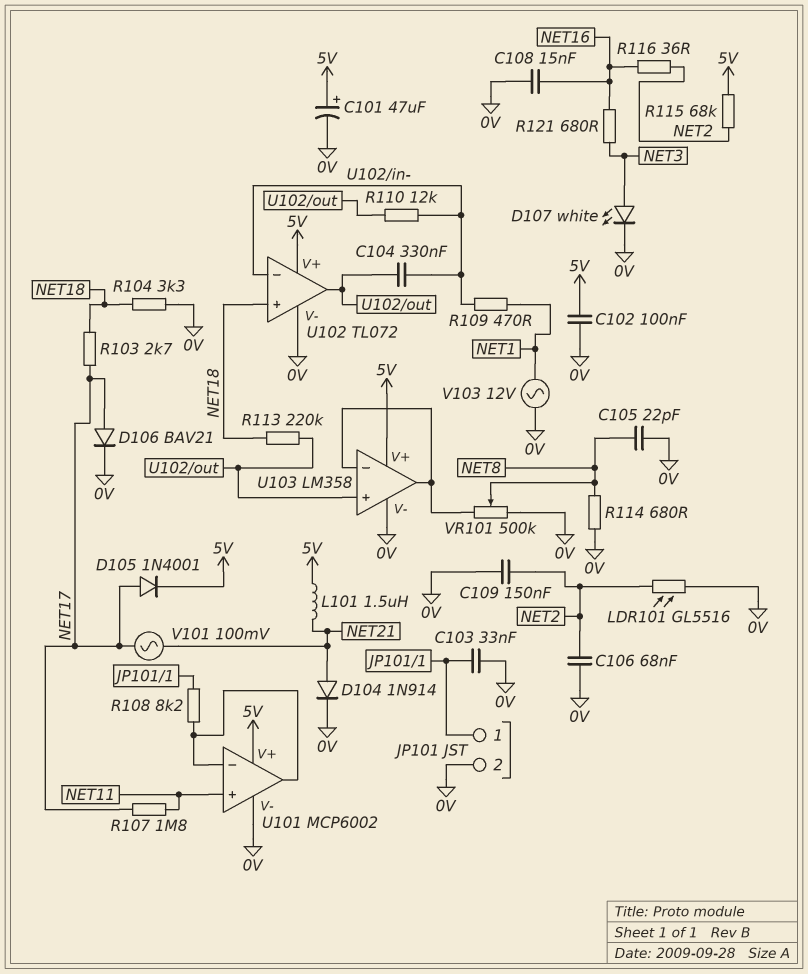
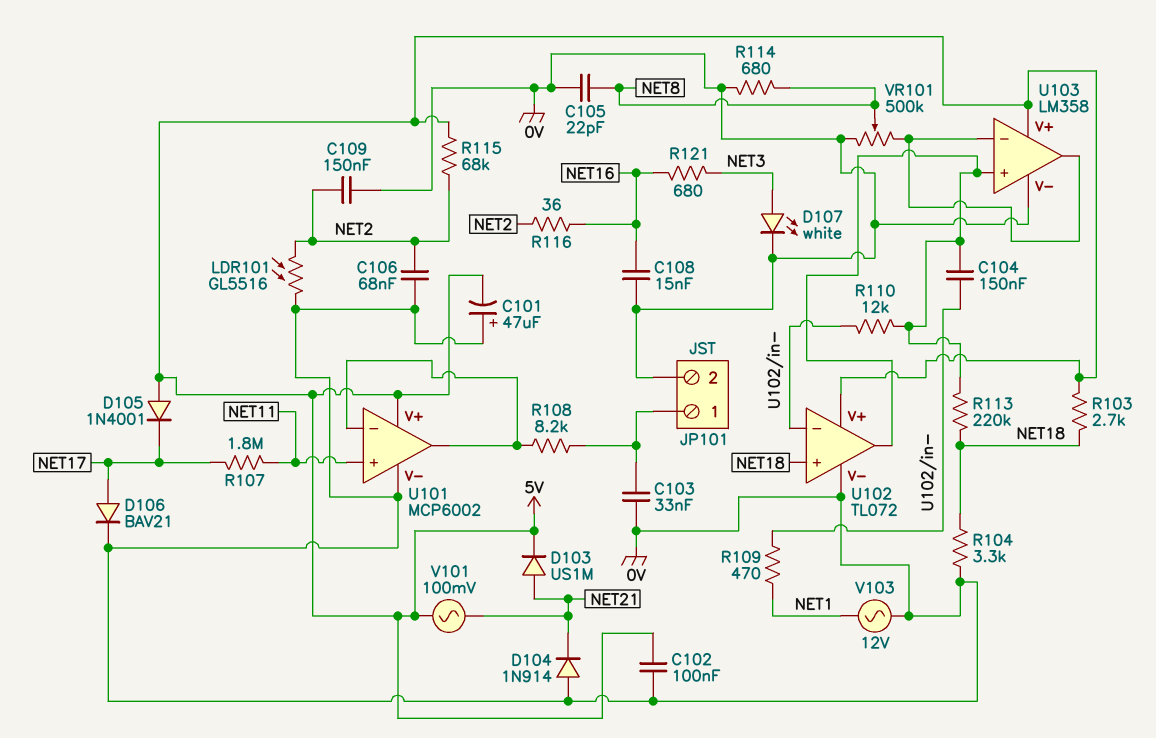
C101: 47uF (plus 5V, minus 0V) -> 47uF (plus 0V, minus 5V)
C104: 330nF (U102/in-, U102/out) -> 150nF (U102/in-, U102/out)
D103: none -> diode US1M (A NET21, K 5V)
D104: diode 1N914 (A NET21, K 0V) -> diode 1N914 (A 0V, K NET21)
D105: diode 1N4001 (A NET17, K 5V) -> diode 1N4001 (A 5V, K NET17)
L101: 1.5uH (5V, NET21) -> none
R103: 2.7k (NET17, NET18) -> 2.7k (5V, NET18)
V101: AC 100mV (NET17, NET21) -> AC 100mV (5V, NET21)

